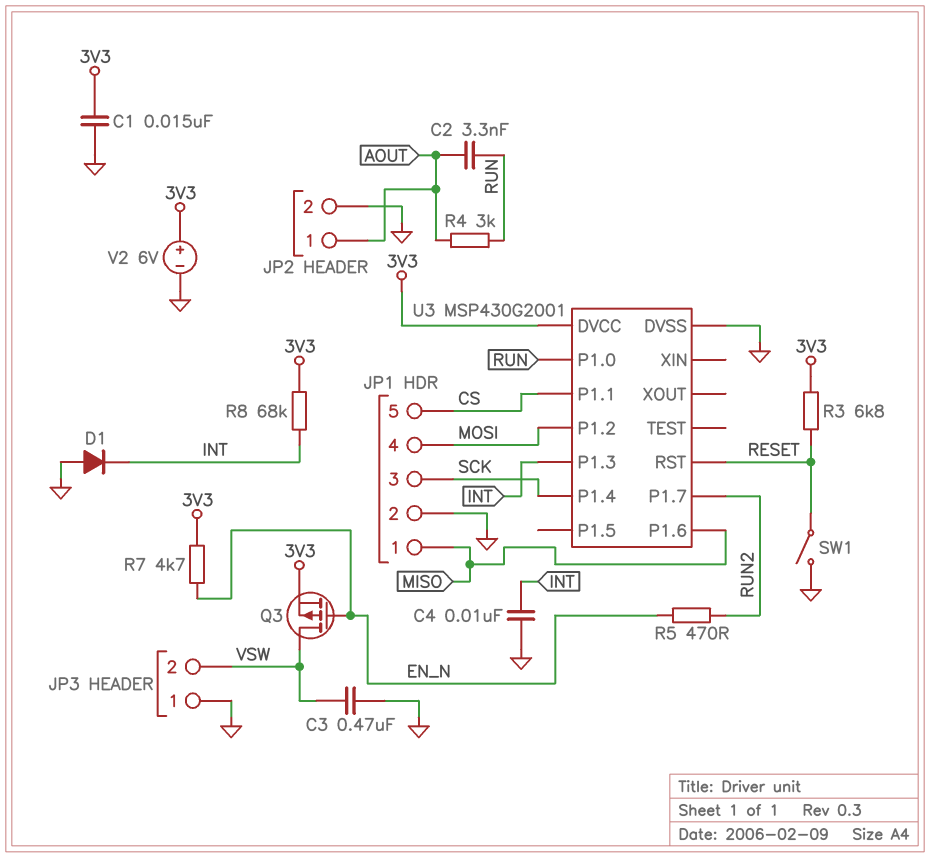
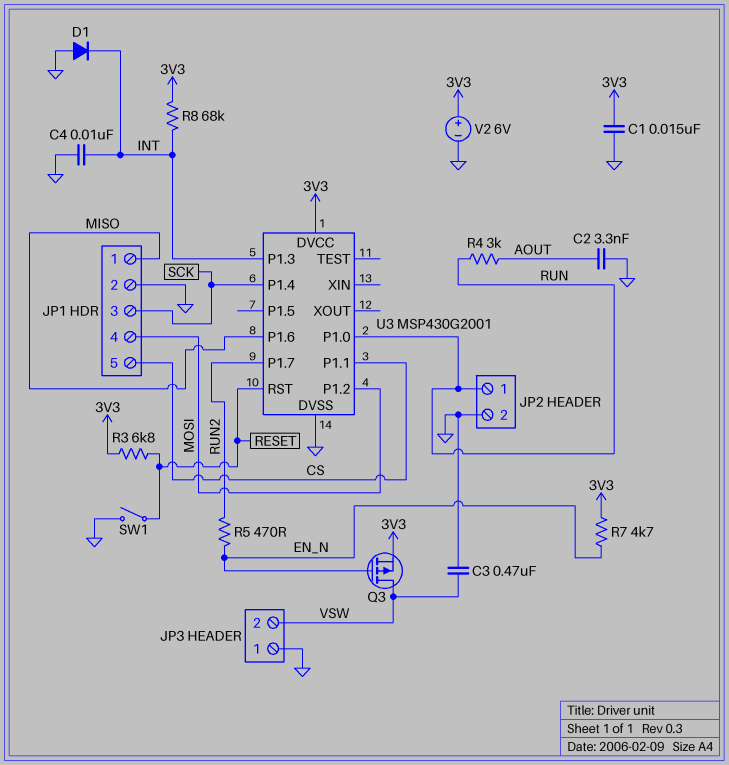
C2: 3.3nF (AOUT, RUN) -> 3.3nF (AOUT, GND)
JP2 pin 1: AOUT -> RUN

